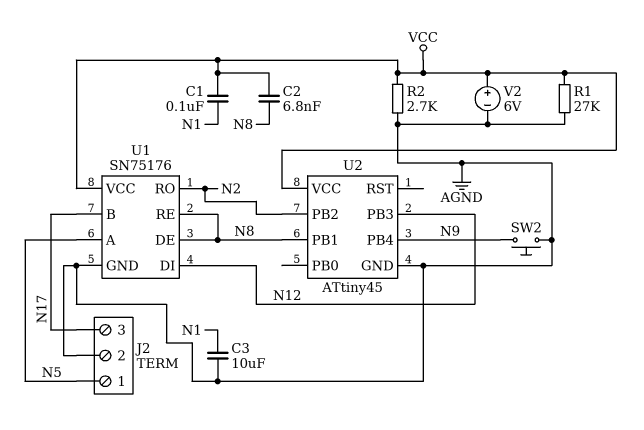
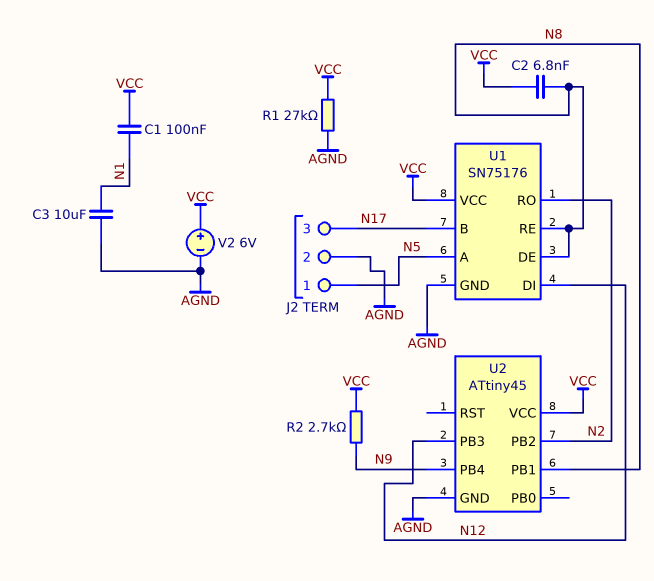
R2: 2.7k (AGND, VCC) -> 2.7k (N9, VCC)
SW2: button (AGND, N9) -> none

